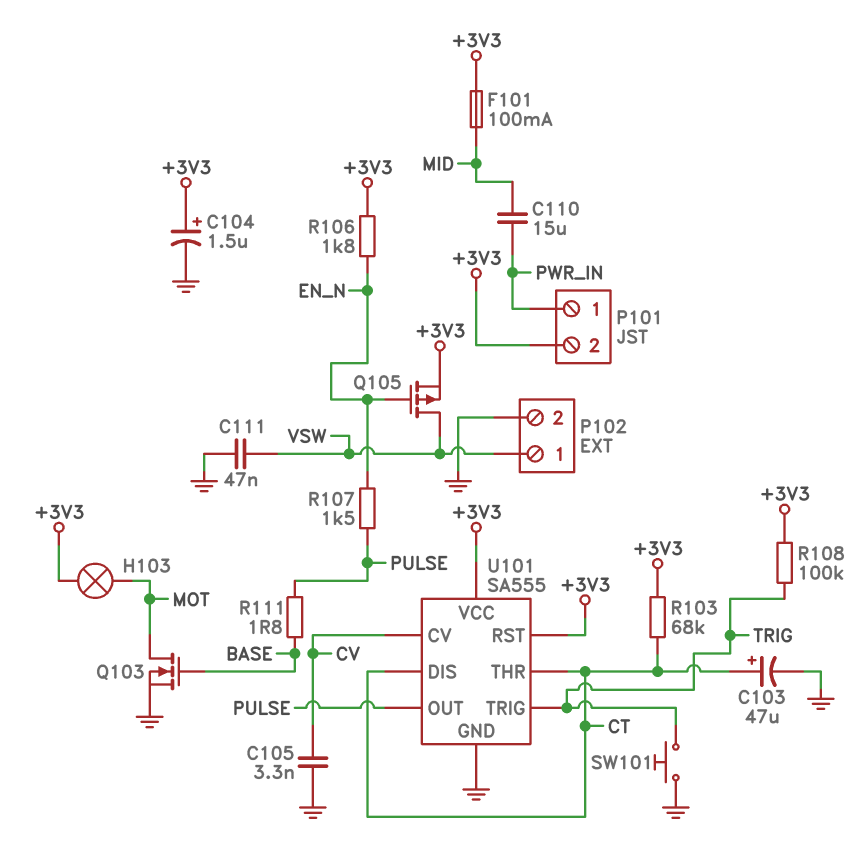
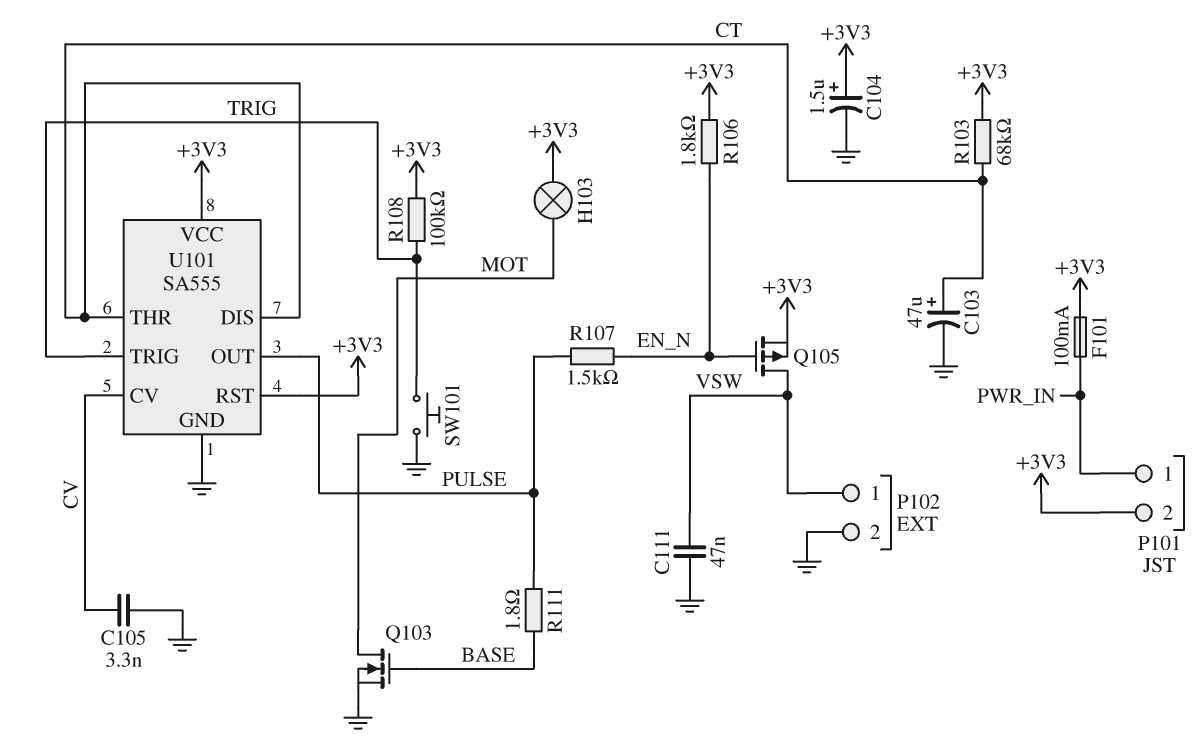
C110: 15uF (MID, PWR_IN) -> none
F101: 100mA (+3V3, MID) -> 100mA (+3V3, PWR_IN)

